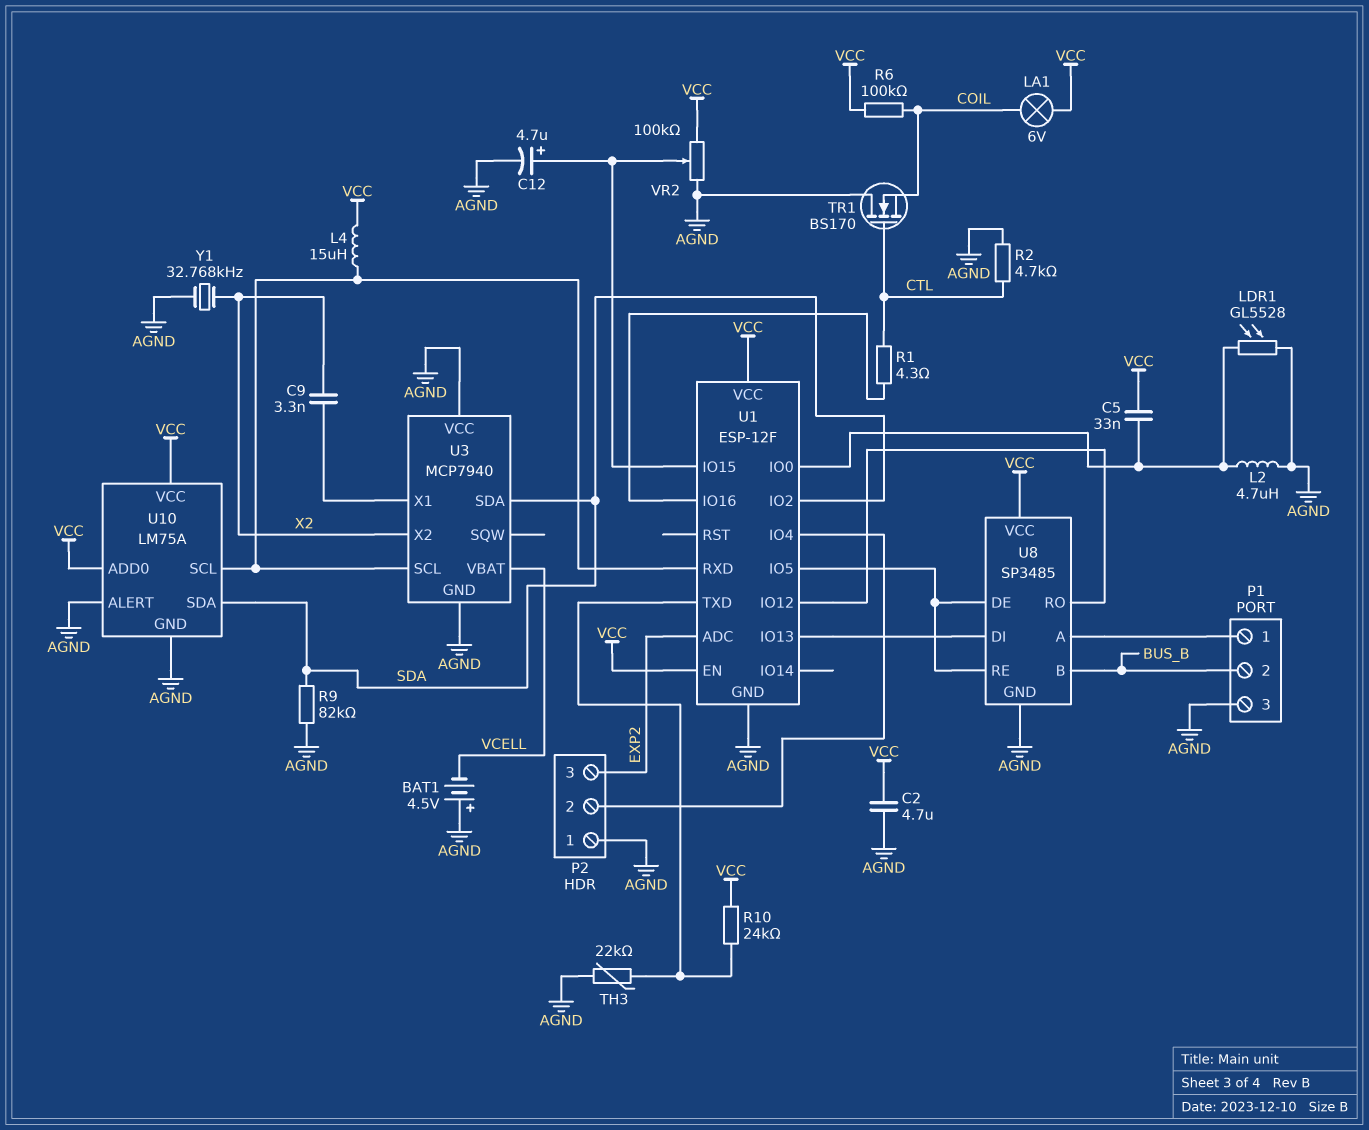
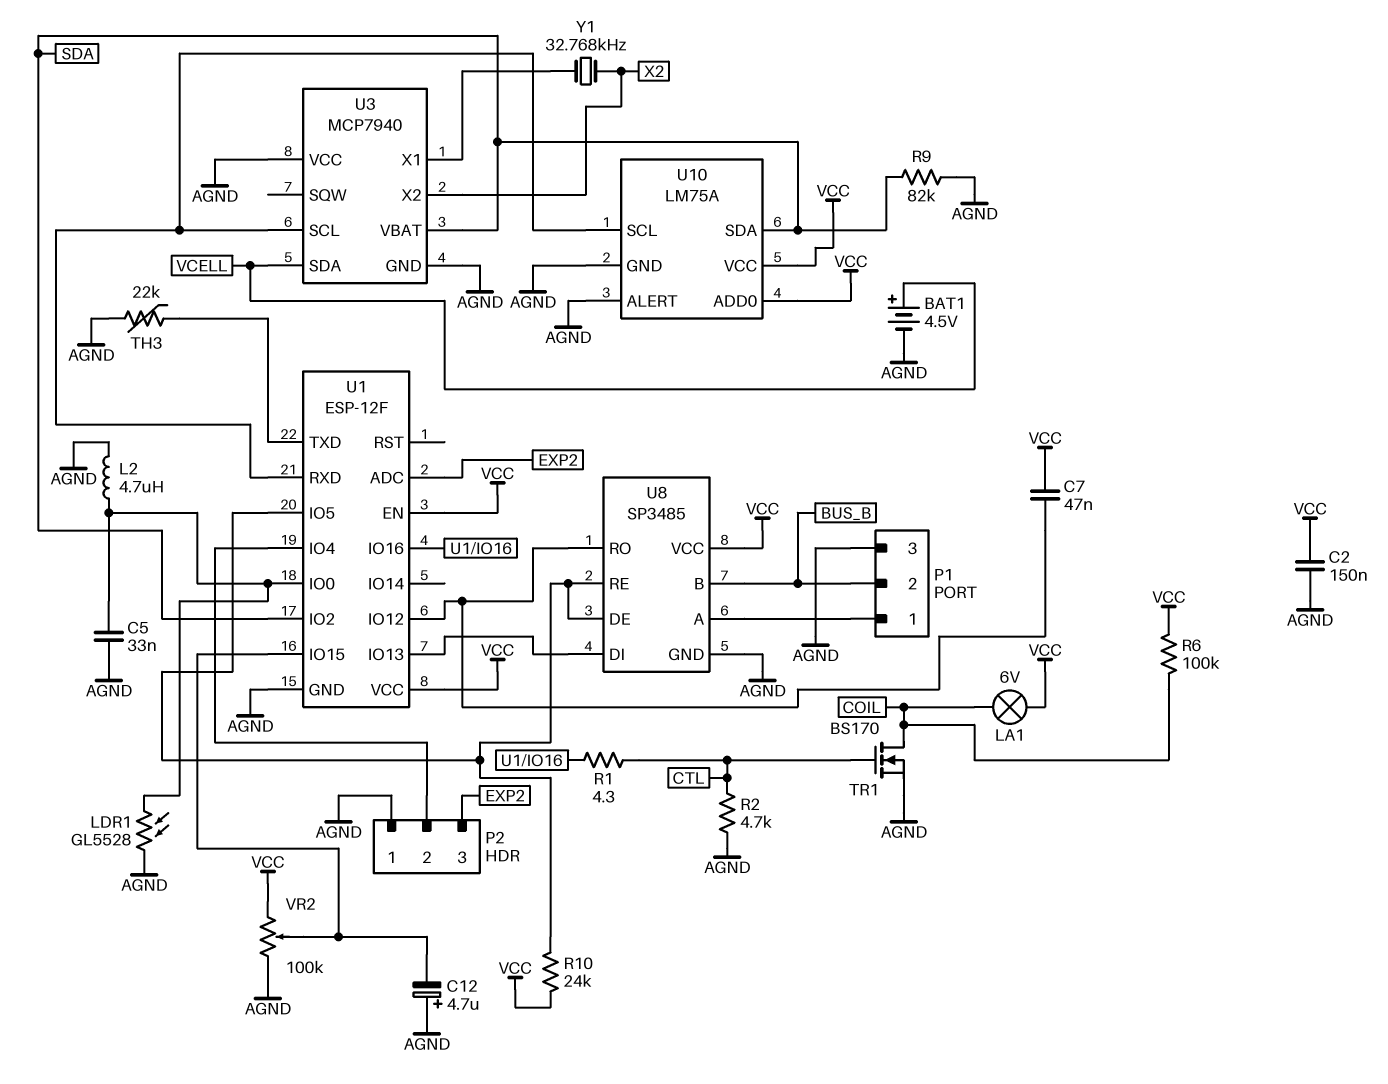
BAT1: 4.5V (plus AGND, minus VCELL) -> 4.5V (plus VCELL, minus AGND)
C2: 4.7uF (AGND, VCC) -> 150nF (AGND, VCC)
C5: 33nF (U1/IO0, VCC) -> 33nF (AGND, U1/IO0)
C7: none -> 47nF (U1/IO12, VCC)
C9: 3.3nF (U3/X1, X2) -> none
C12: 4.7uF (plus U1/IO15, minus AGND) -> 4.7uF (plus AGND, minus U1/IO15)
L4: 15uH (U1/RXD, VCC) -> none
R10: 24k (U1/TXD, VCC) -> 24k (U1/IO5, VCC)
TR1: NMOS BS170 (G CTL, D AGND, S COIL) -> NMOS BS170 (G CTL, D COIL, S AGND)
U3 pin SDA: SDA -> VCELL
U3 pin VBAT: VCELL -> SDA
Y1: 32.768kHz (AGND, X2) -> 32.768kHz (U3/X1, X2)

